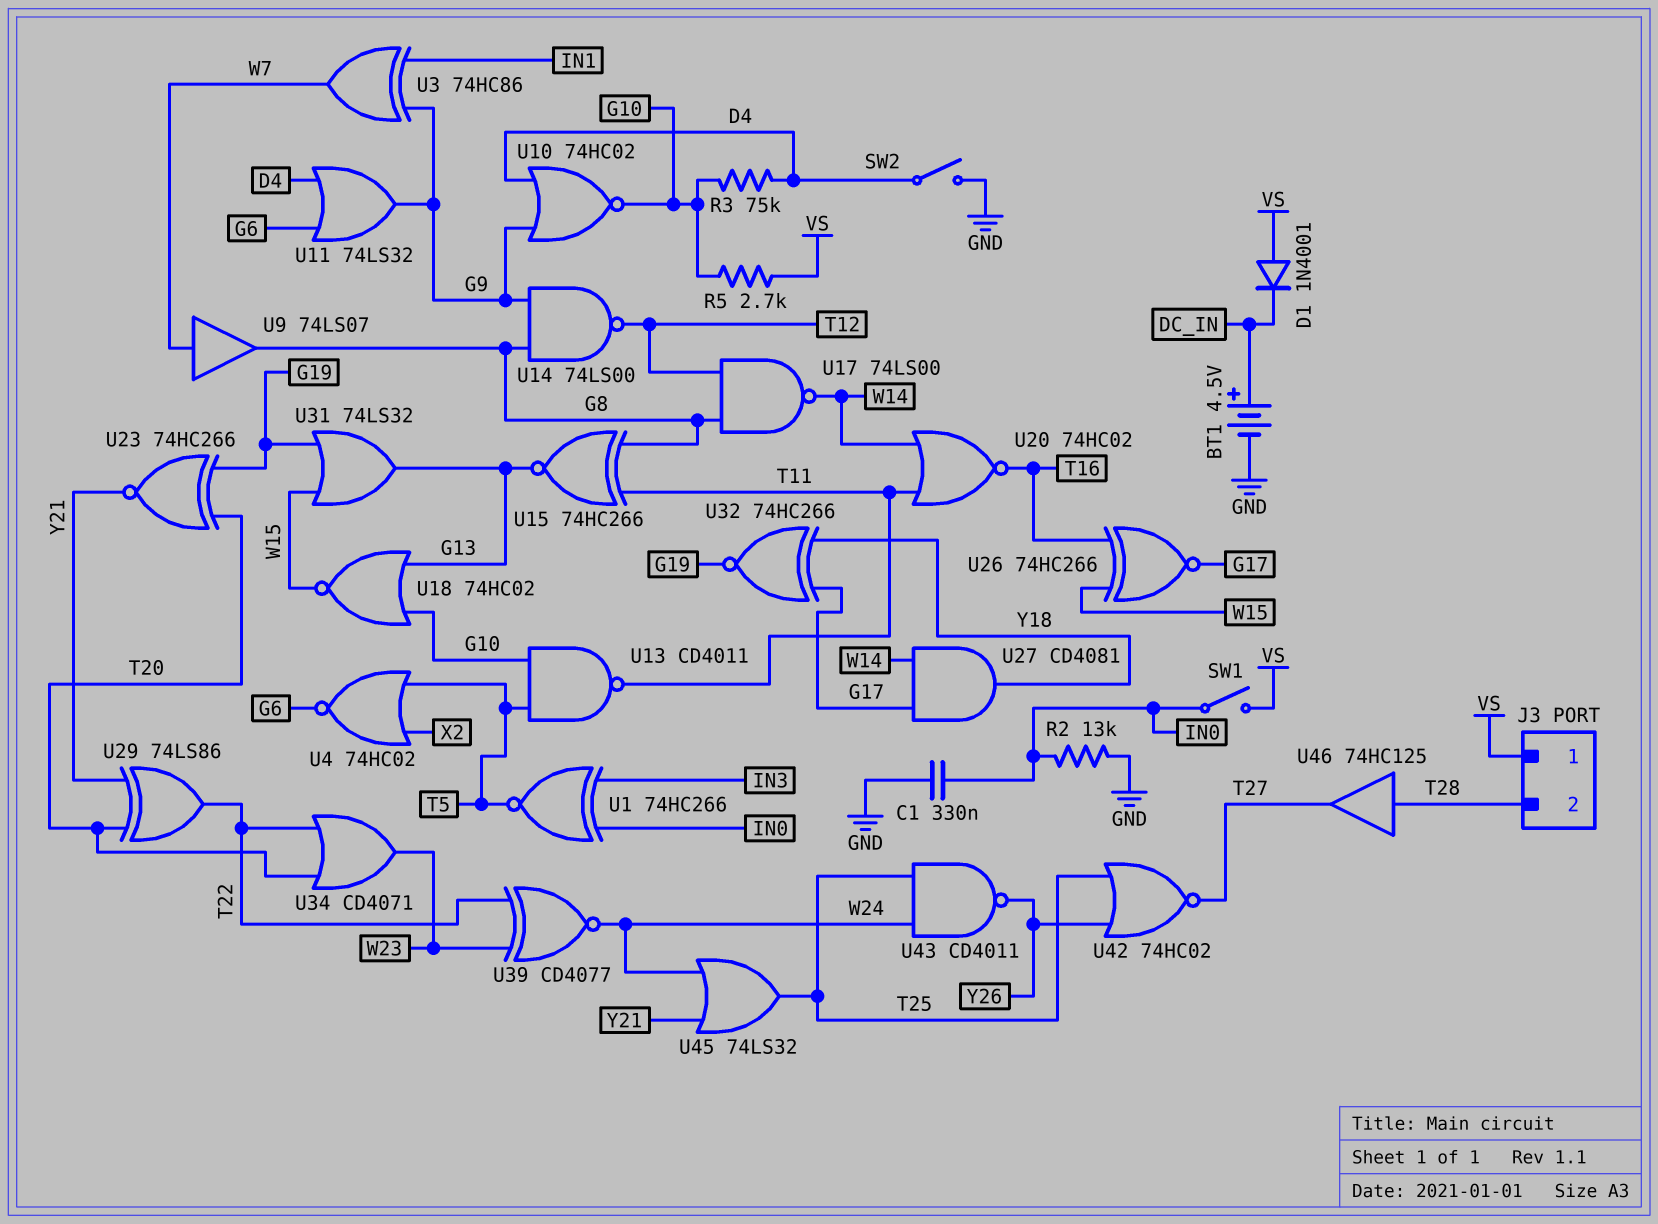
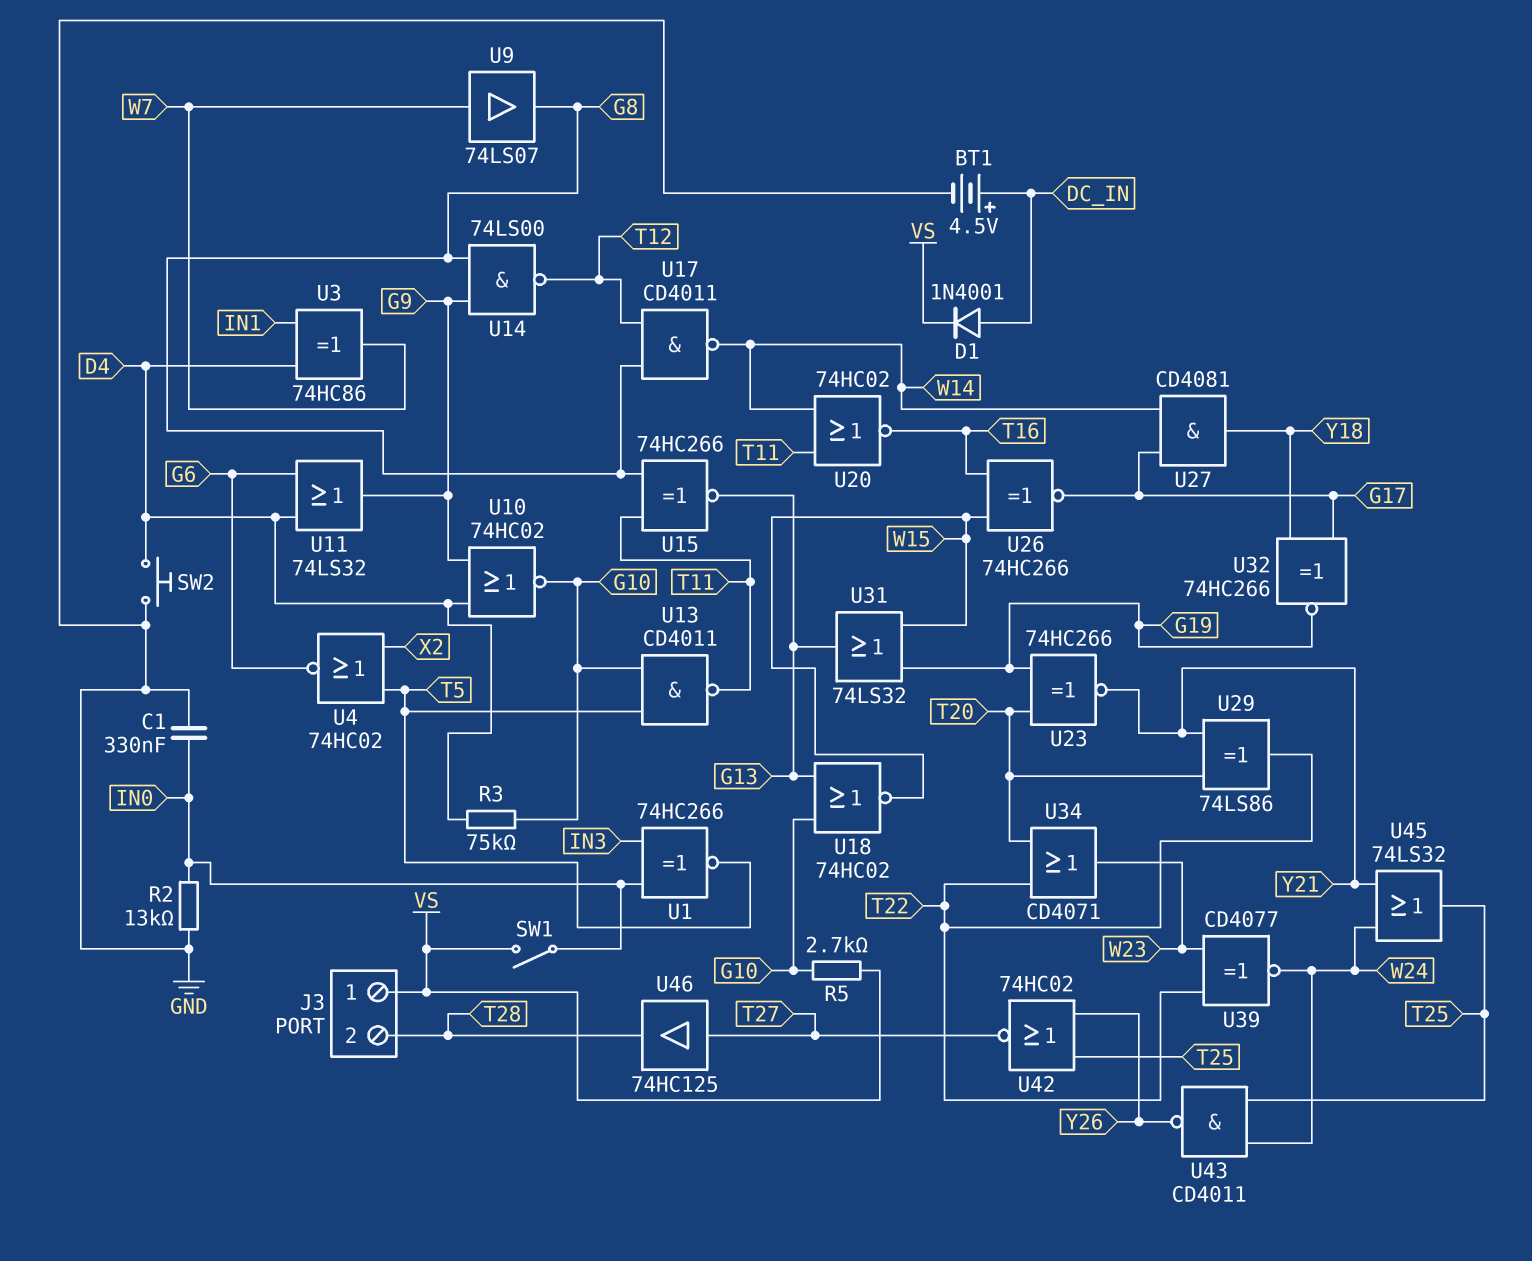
D1: diode 1N4001 (A VS, K DC_IN) -> diode 1N4001 (A DC_IN, K VS)
SW2: switch (D4, GND) -> button (D4, GND)
U3: XOR 74HC86 (in G9, in IN1, out W7) -> XOR 74HC86 (in D4, in IN1, out W7)
U17: NAND 74LS00 (in G8, in T12, out W14) -> NAND CD4011 (in G8, in T12, out W14)
U46: buffer 74HC125 (in T28, out T27) -> buffer 74HC125 (in T27, out T28)

